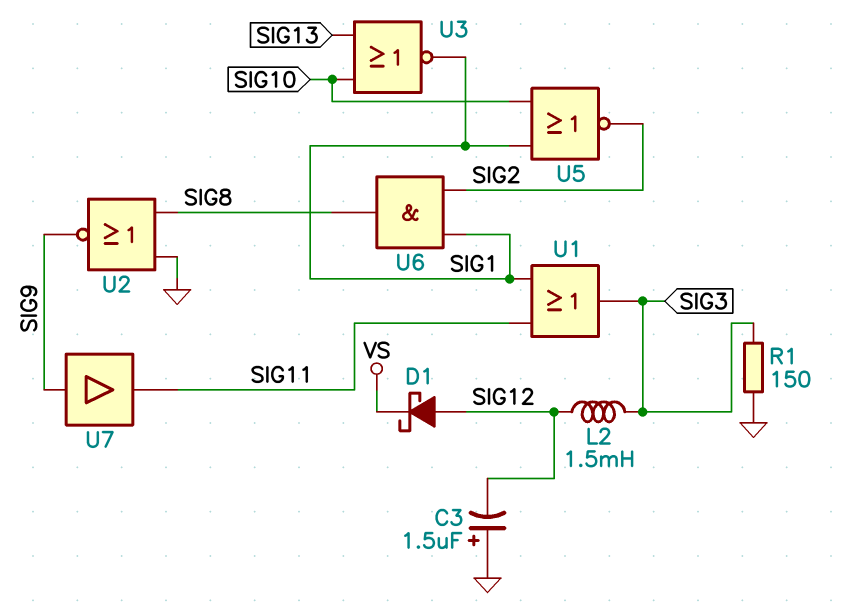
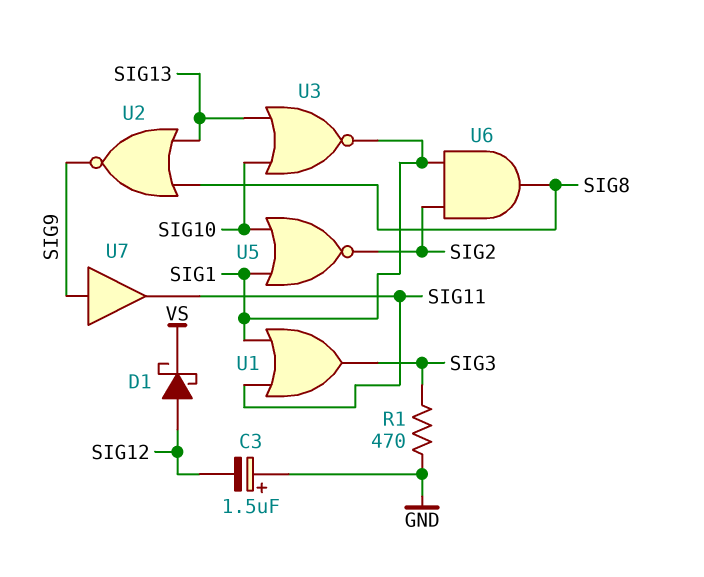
L2: 1.5mH (SIG3, SIG12) -> none
R1: 150 (GND, SIG3) -> 470 (GND, SIG3)
U2: NOR (in GND, in SIG8, out SIG9) -> NOR (in SIG8, in SIG13, out SIG9)

